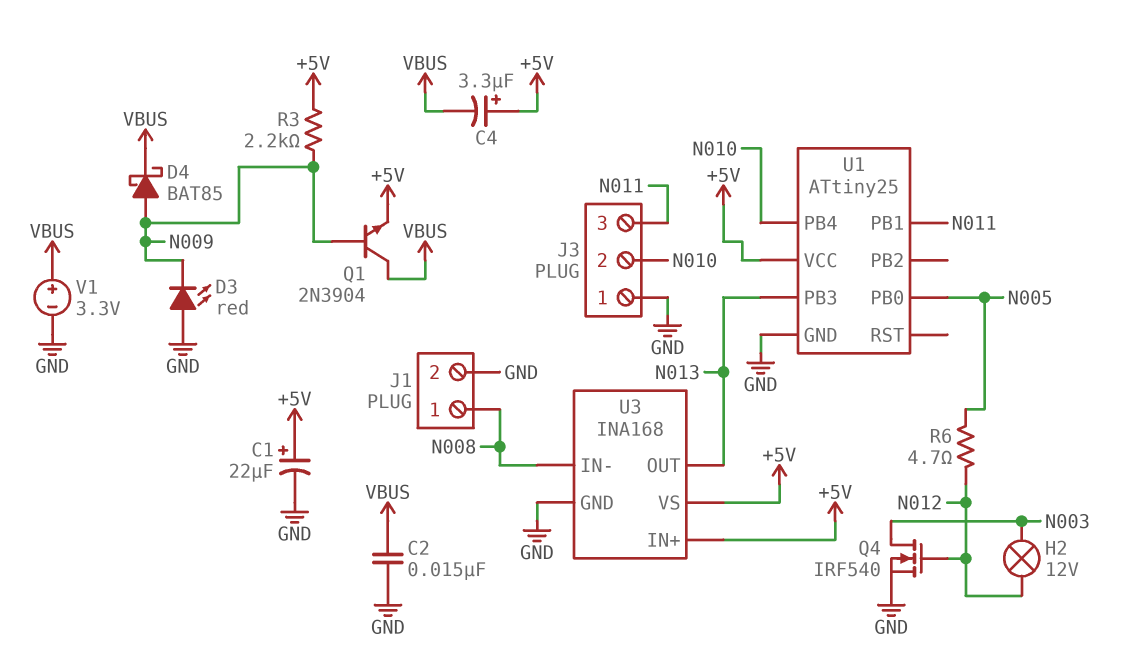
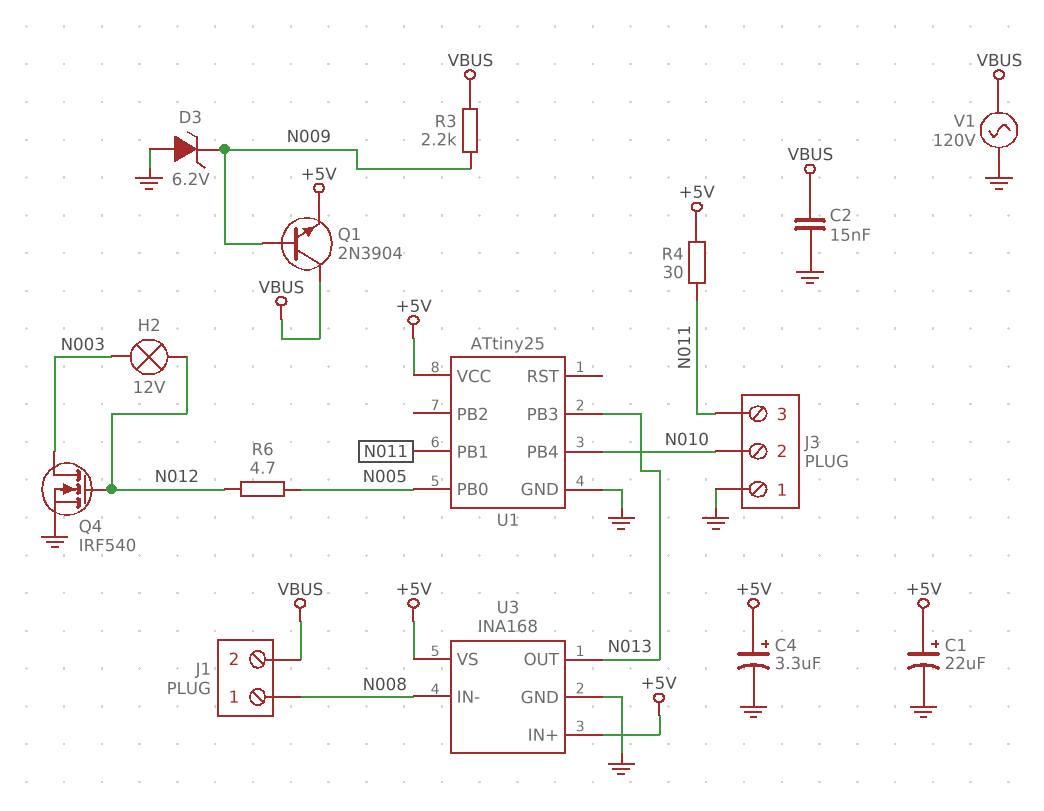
C4: 3.3uF (plus +5V, minus VBUS) -> 3.3uF (plus +5V, minus GND)
D3: LED red (A GND, K N009) -> zener 6.2V (A GND, K N009)
D4: schottky BAT85 (A N009, K VBUS) -> none
J1 pin 2: GND -> VBUS
R3: 2.2k (+5V, N009) -> 2.2k (N009, VBUS)
R4: none -> 30 (+5V, N011)
V1: 3.3V (plus VBUS, minus GND) -> AC 120V (GND, VBUS)

